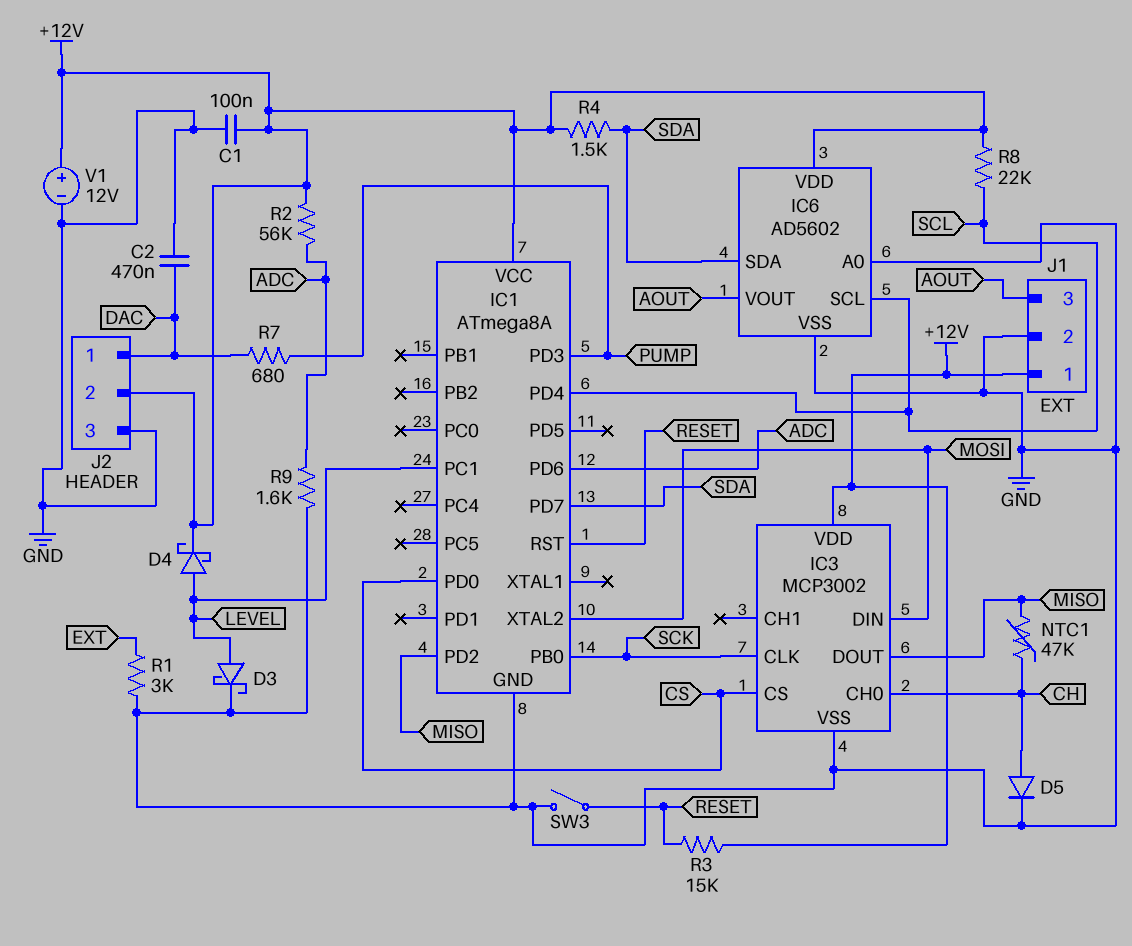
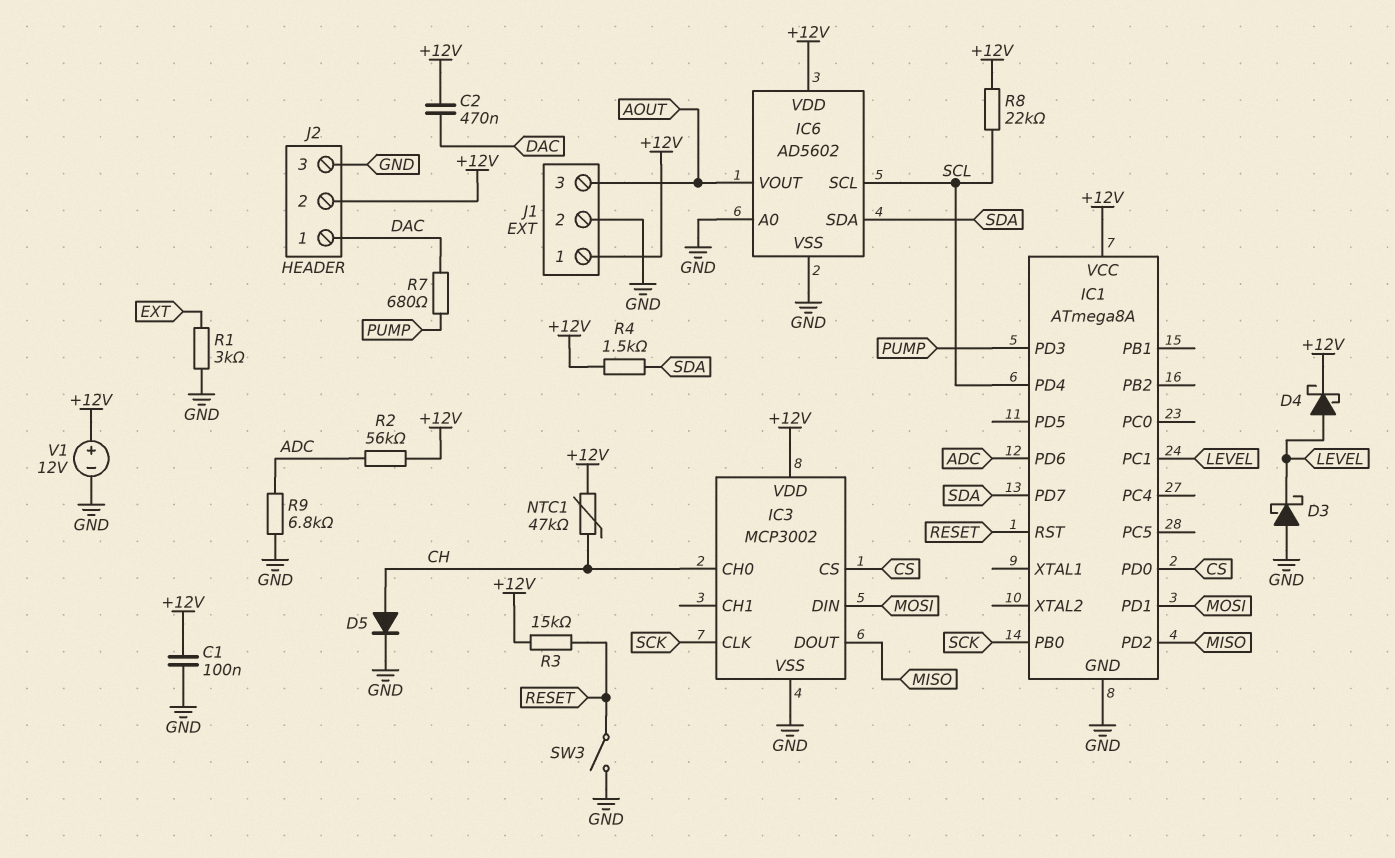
C2: 470nF (DAC, GND) -> 470nF (+12V, DAC)
D3: schottky (A LEVEL, K GND) -> schottky (A GND, K LEVEL)
IC1 pin PD1: none -> MOSI
IC1 pin XTAL2: MOSI -> none
NTC1: 47k (CH, MISO) -> 47k (+12V, CH)
R9: 1.6k (ADC, GND) -> 6.8k (ADC, GND)

